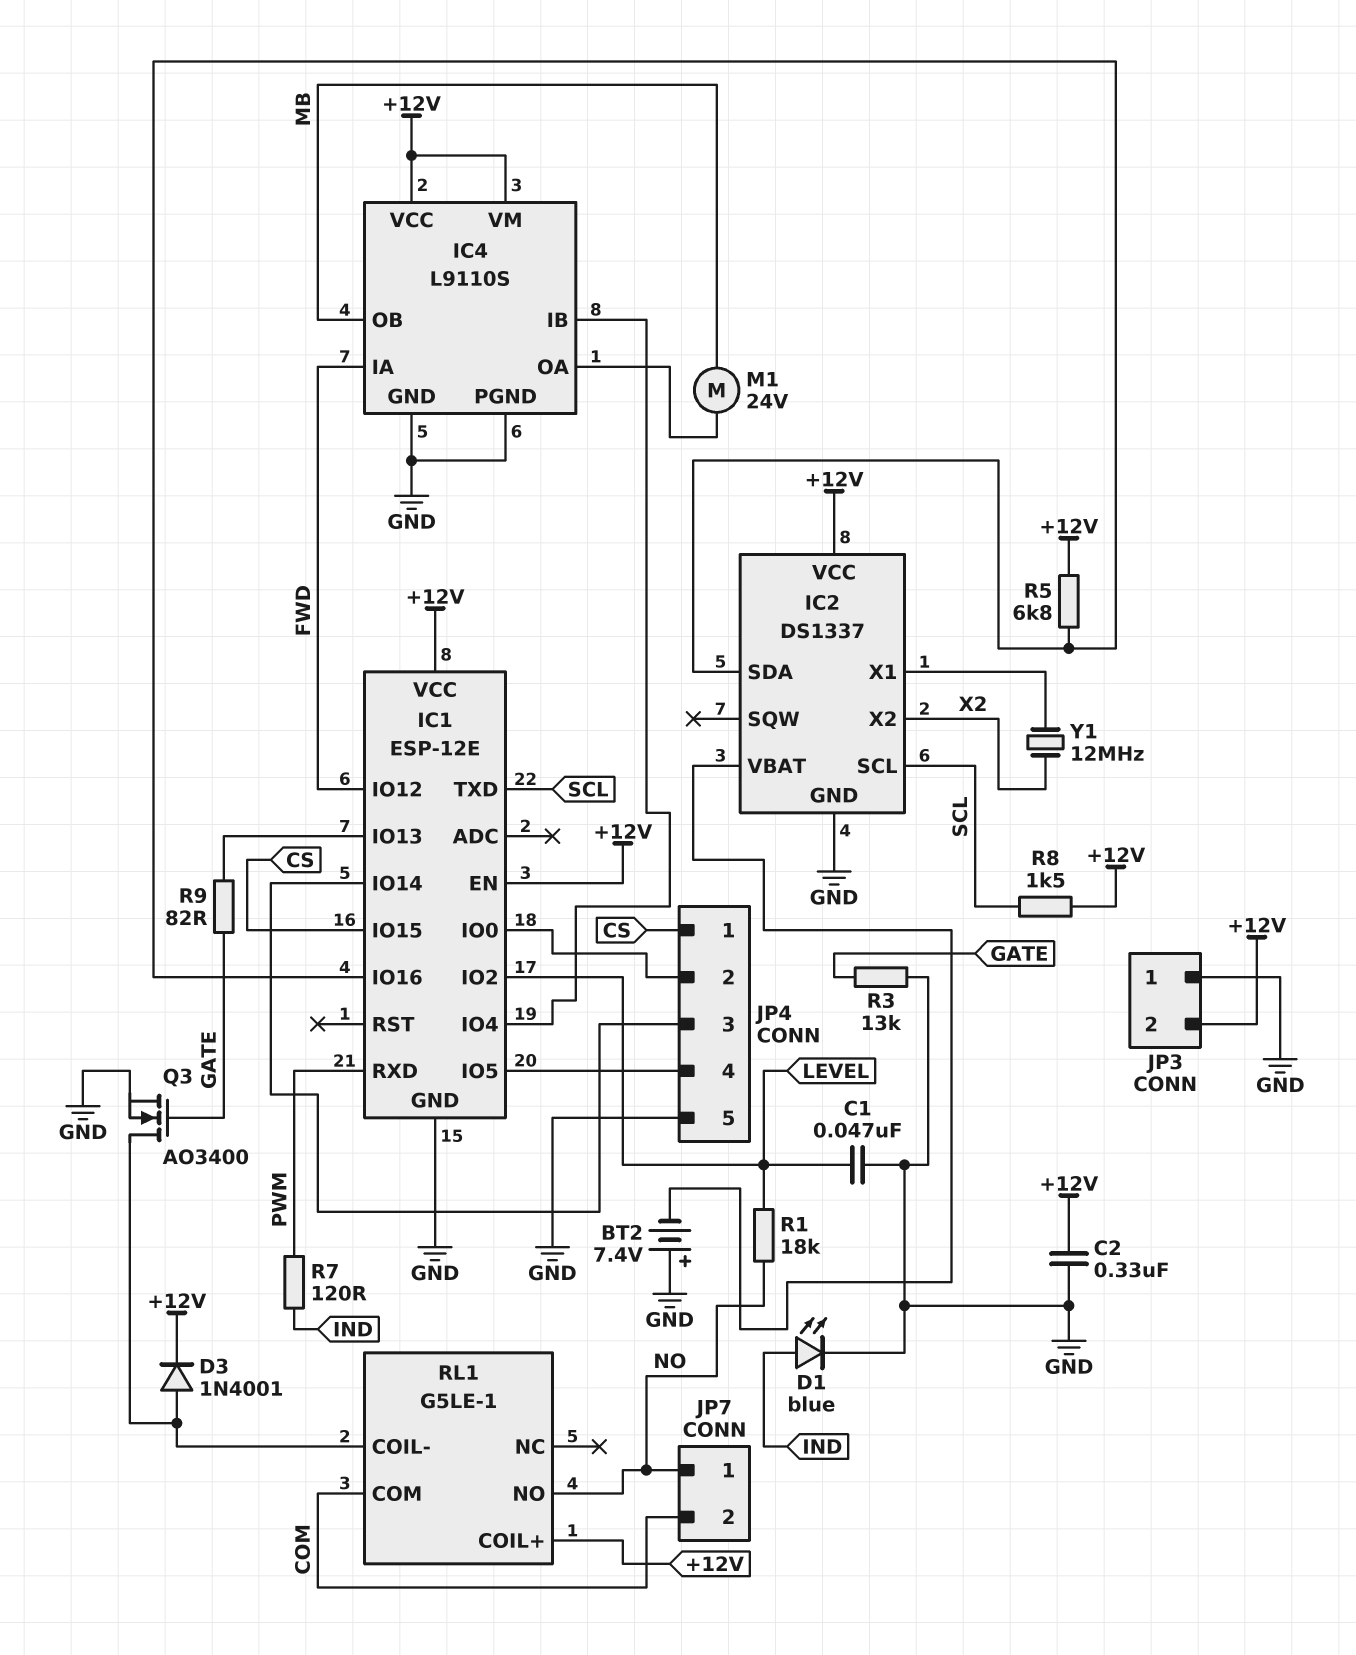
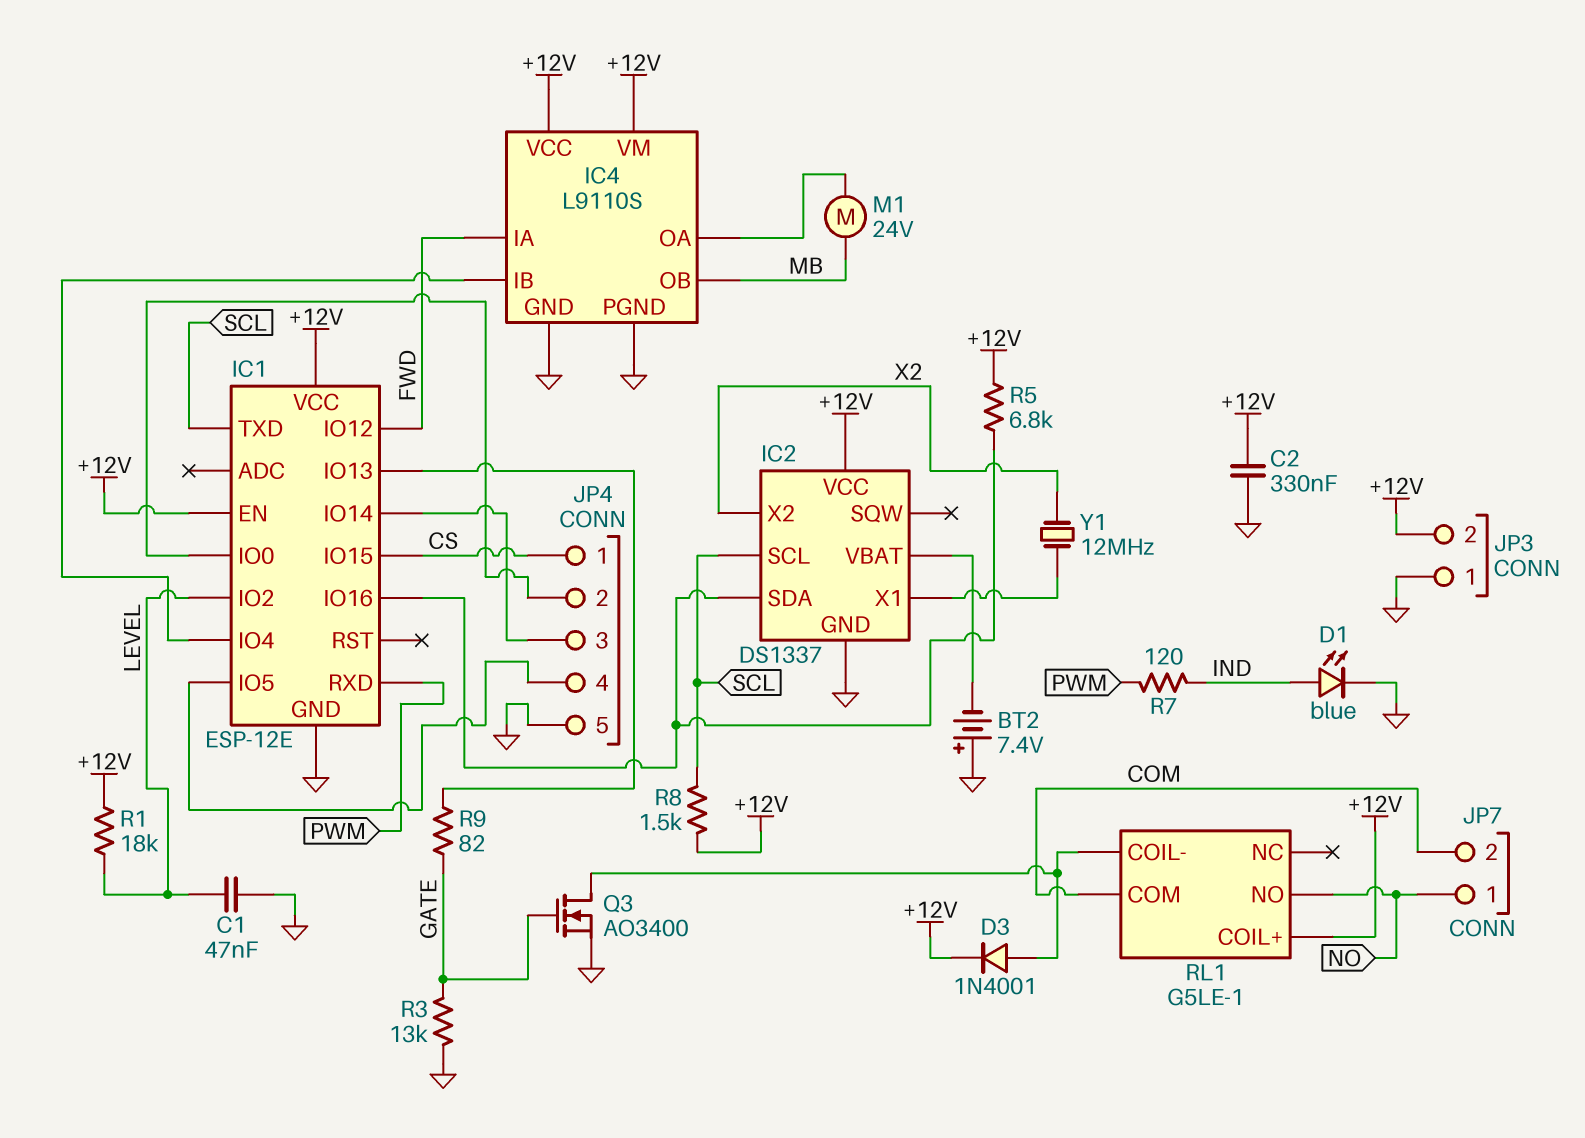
R1: 18k (LEVEL, NO) -> 18k (+12V, LEVEL)

